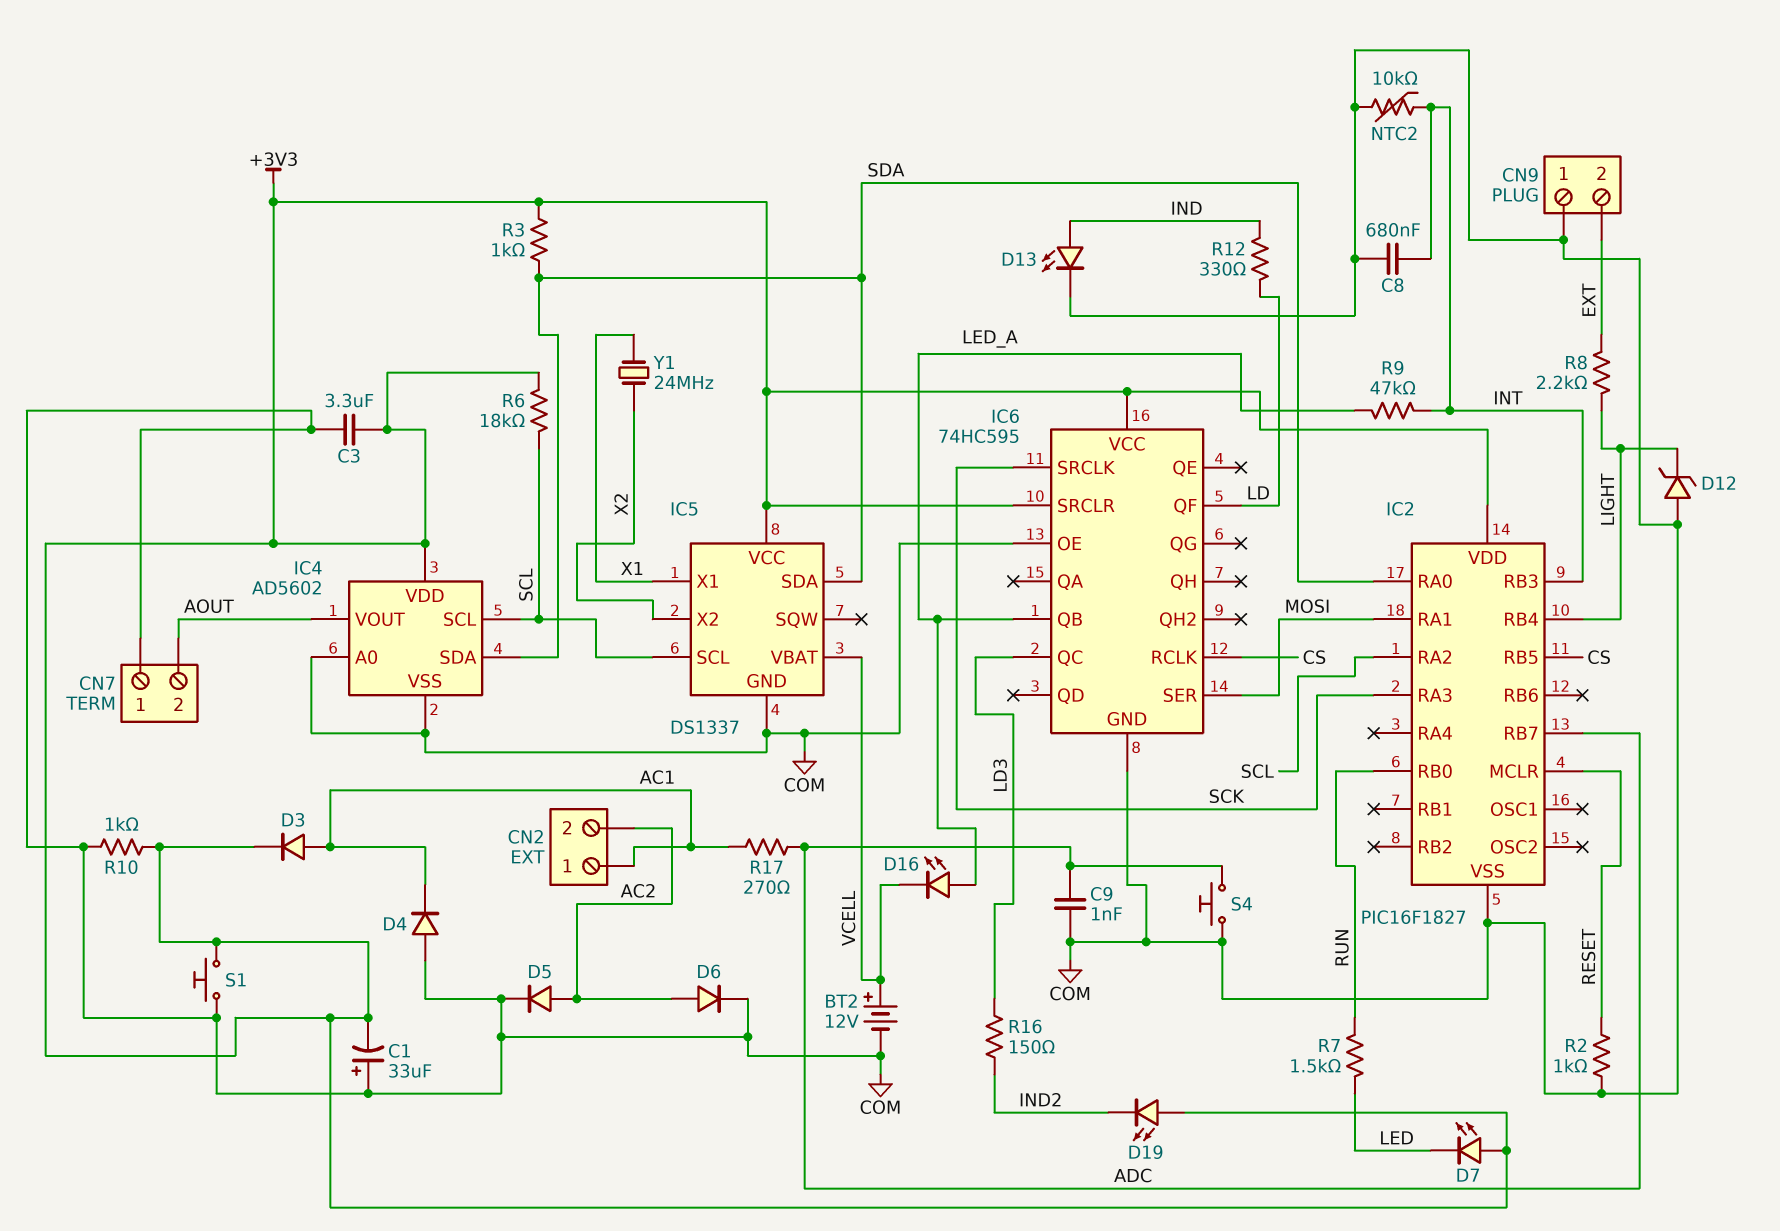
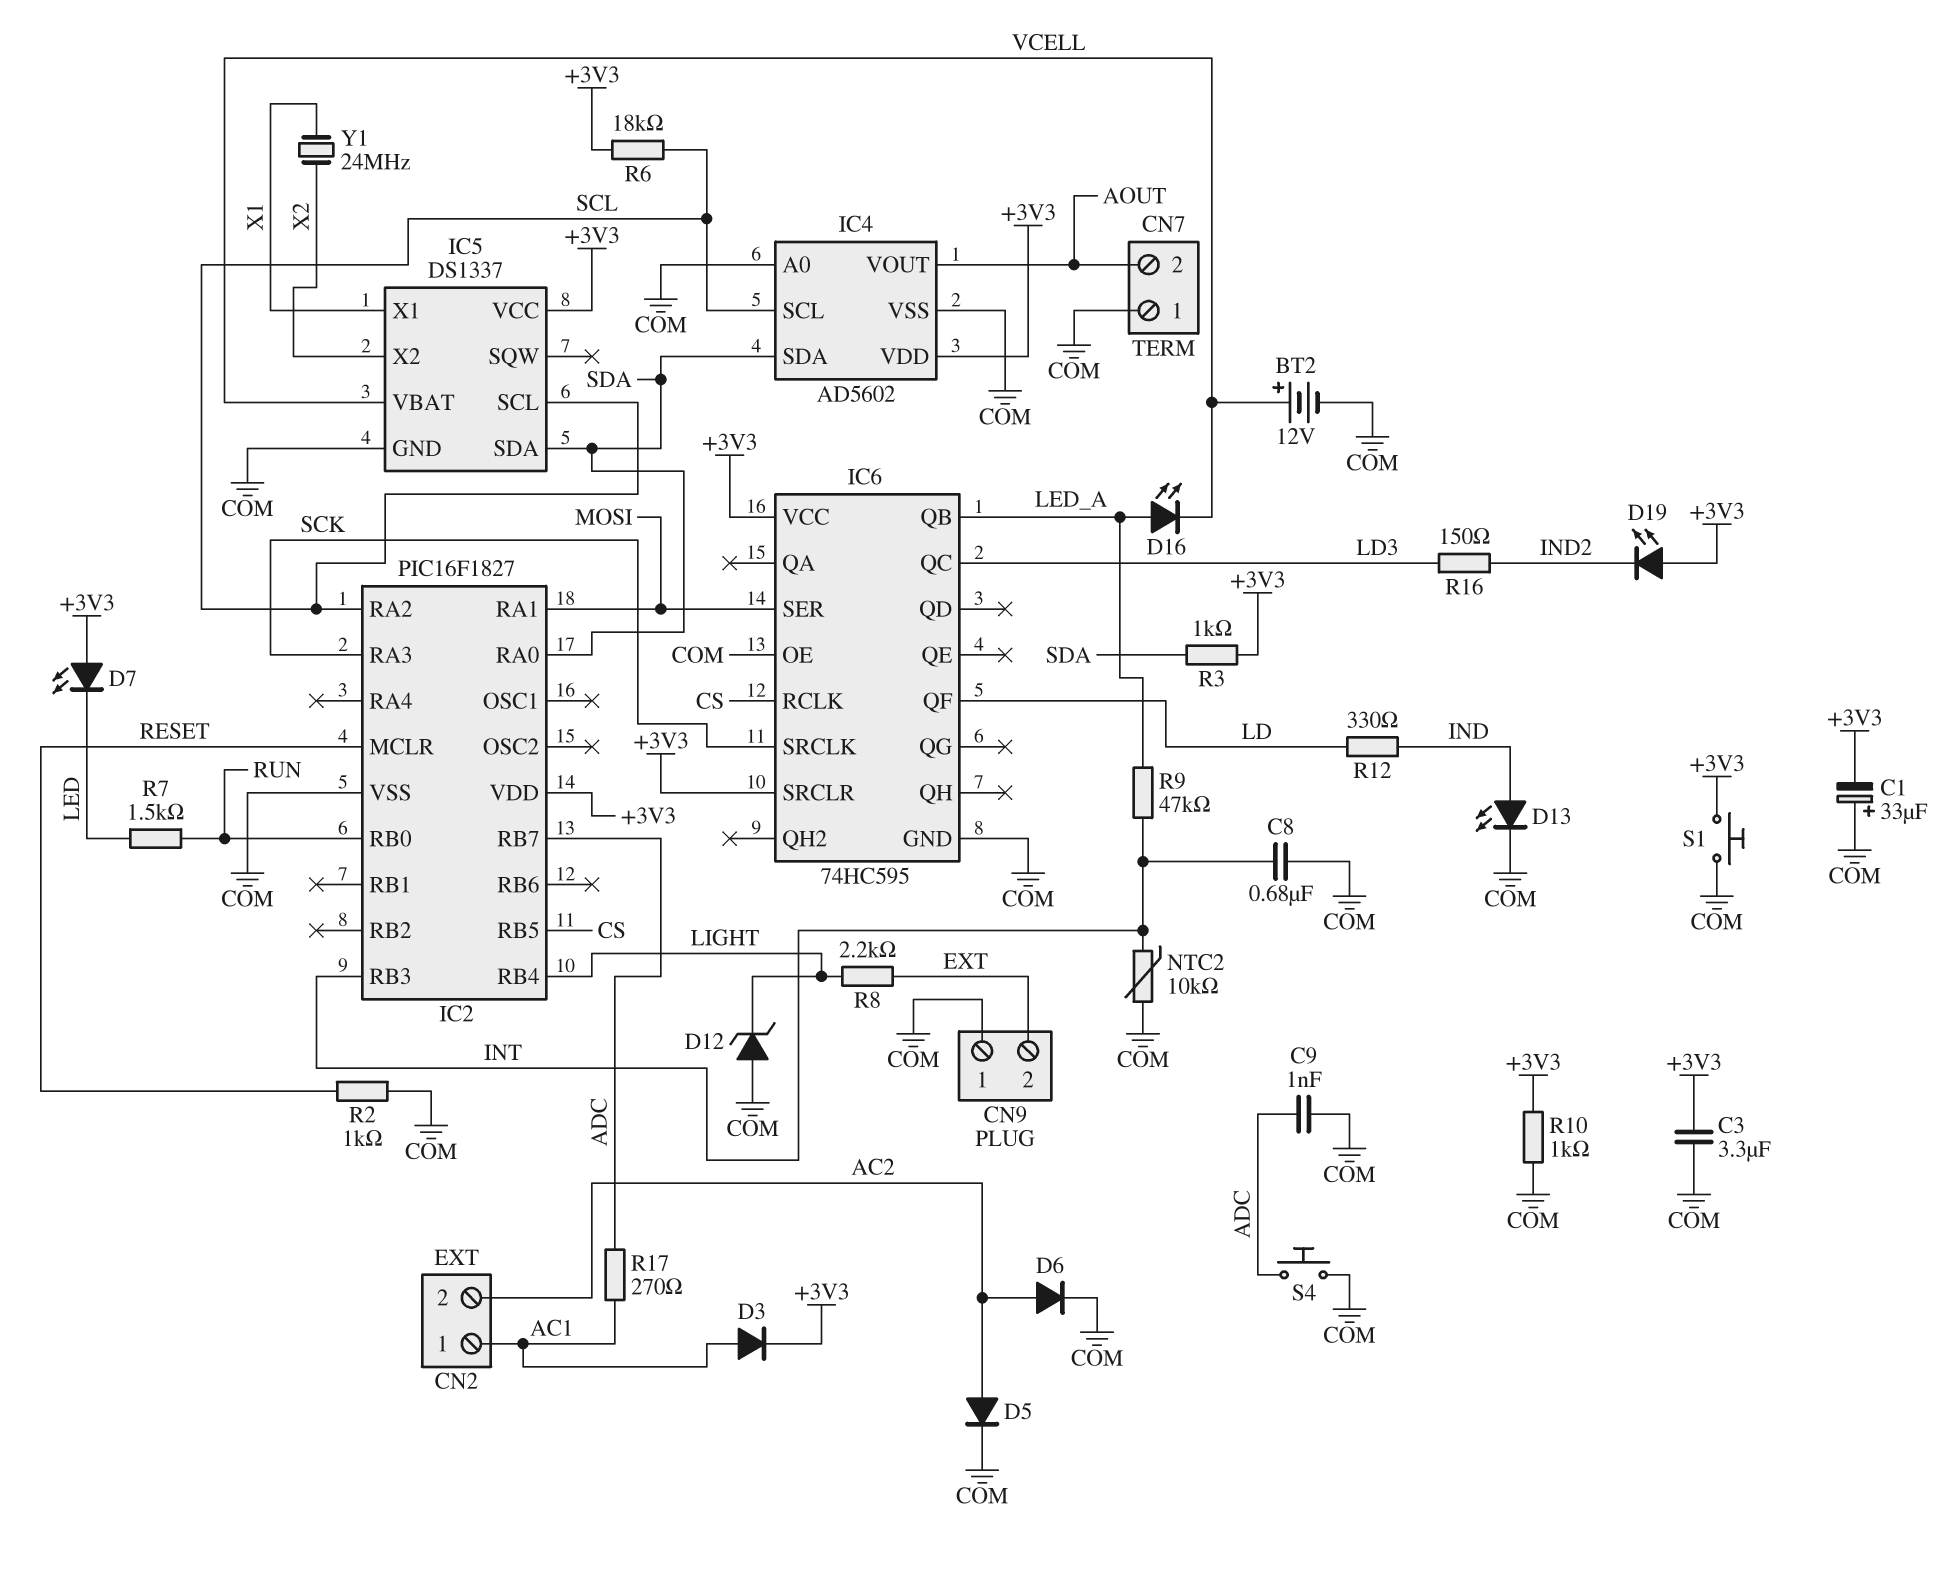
D4: diode (A COM, K AC1) -> none

